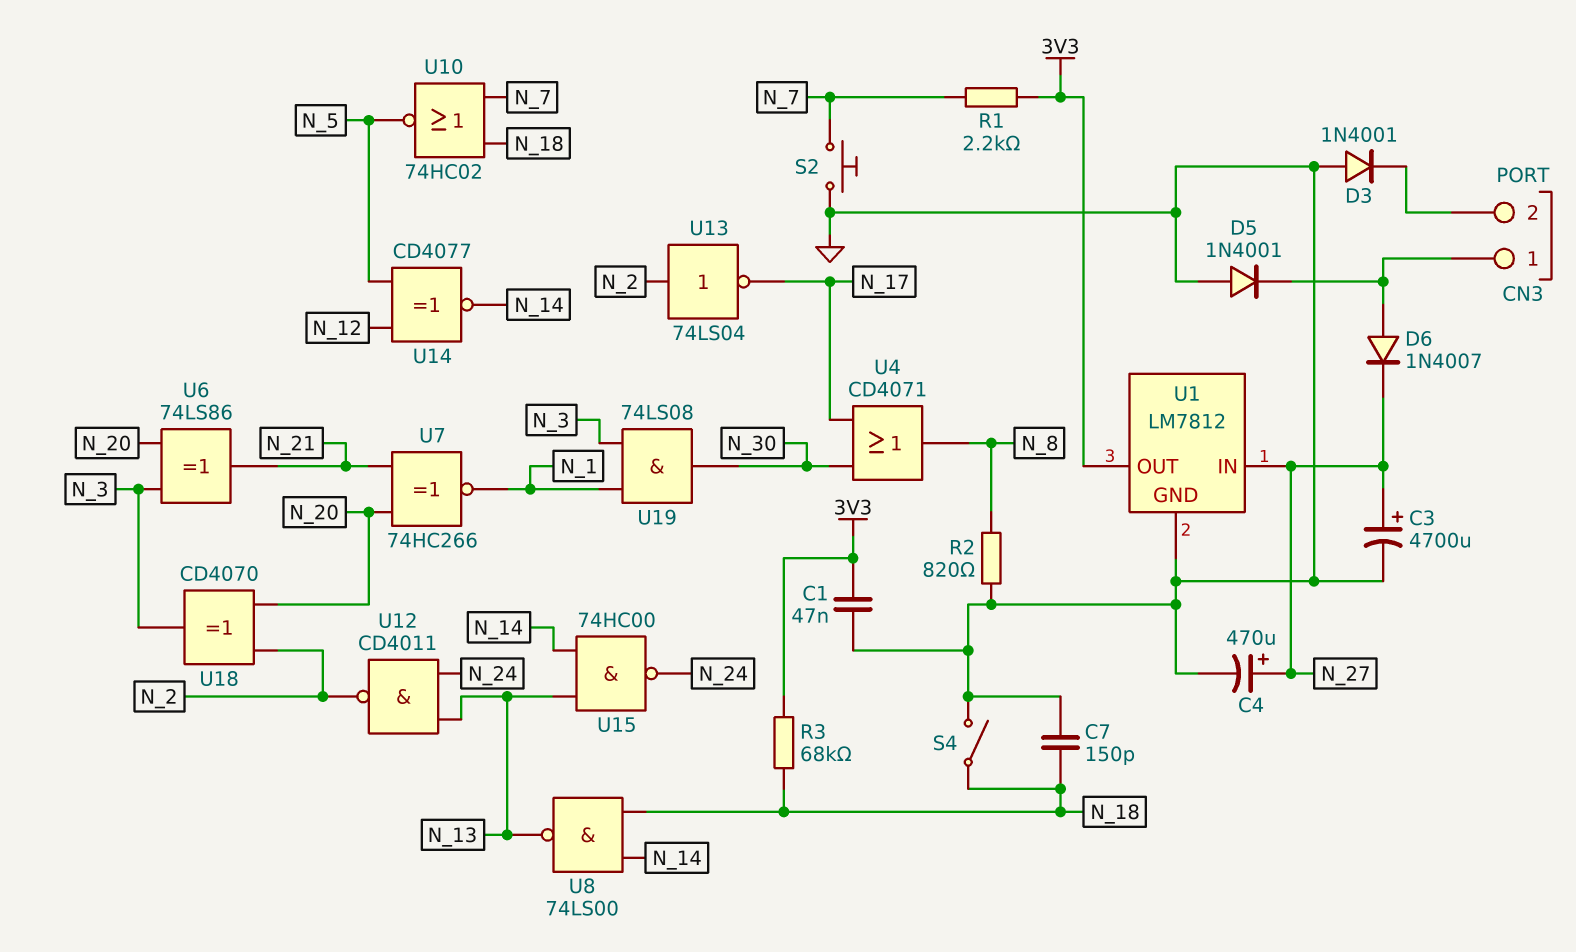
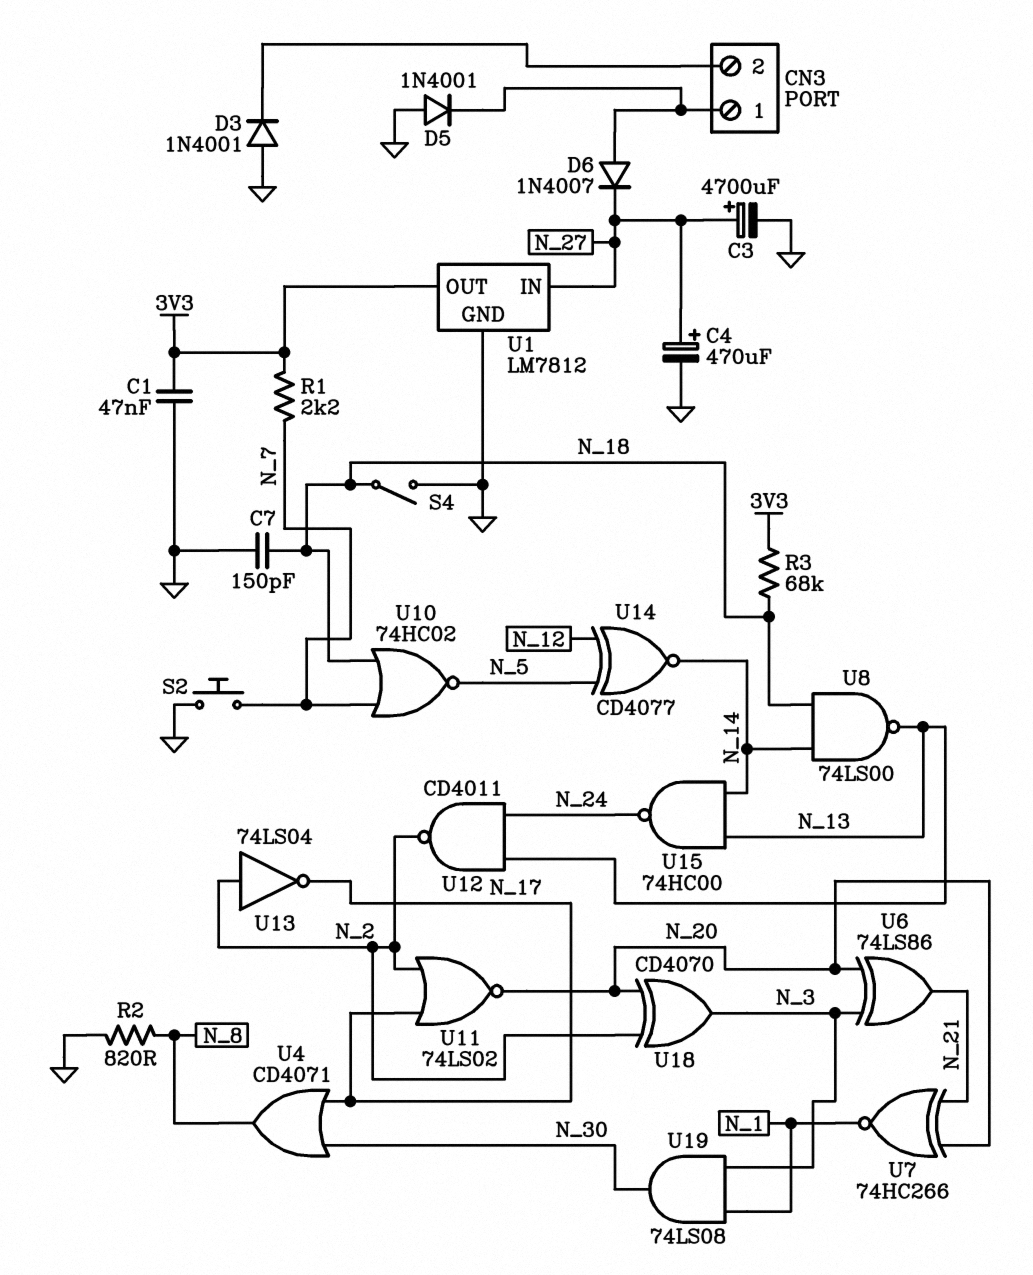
U11: none -> NOR 74LS02 (in N_2, in N_17, out N_20)

